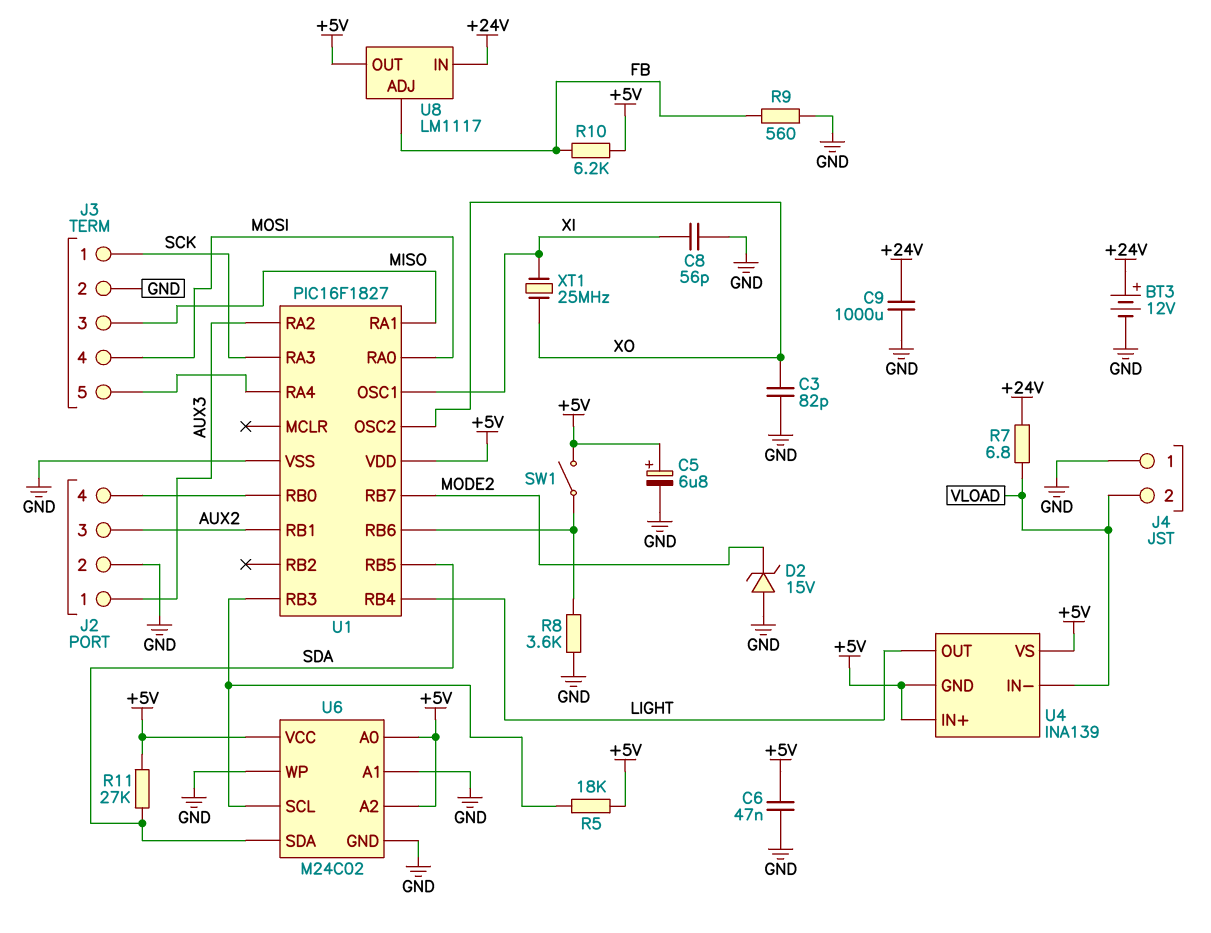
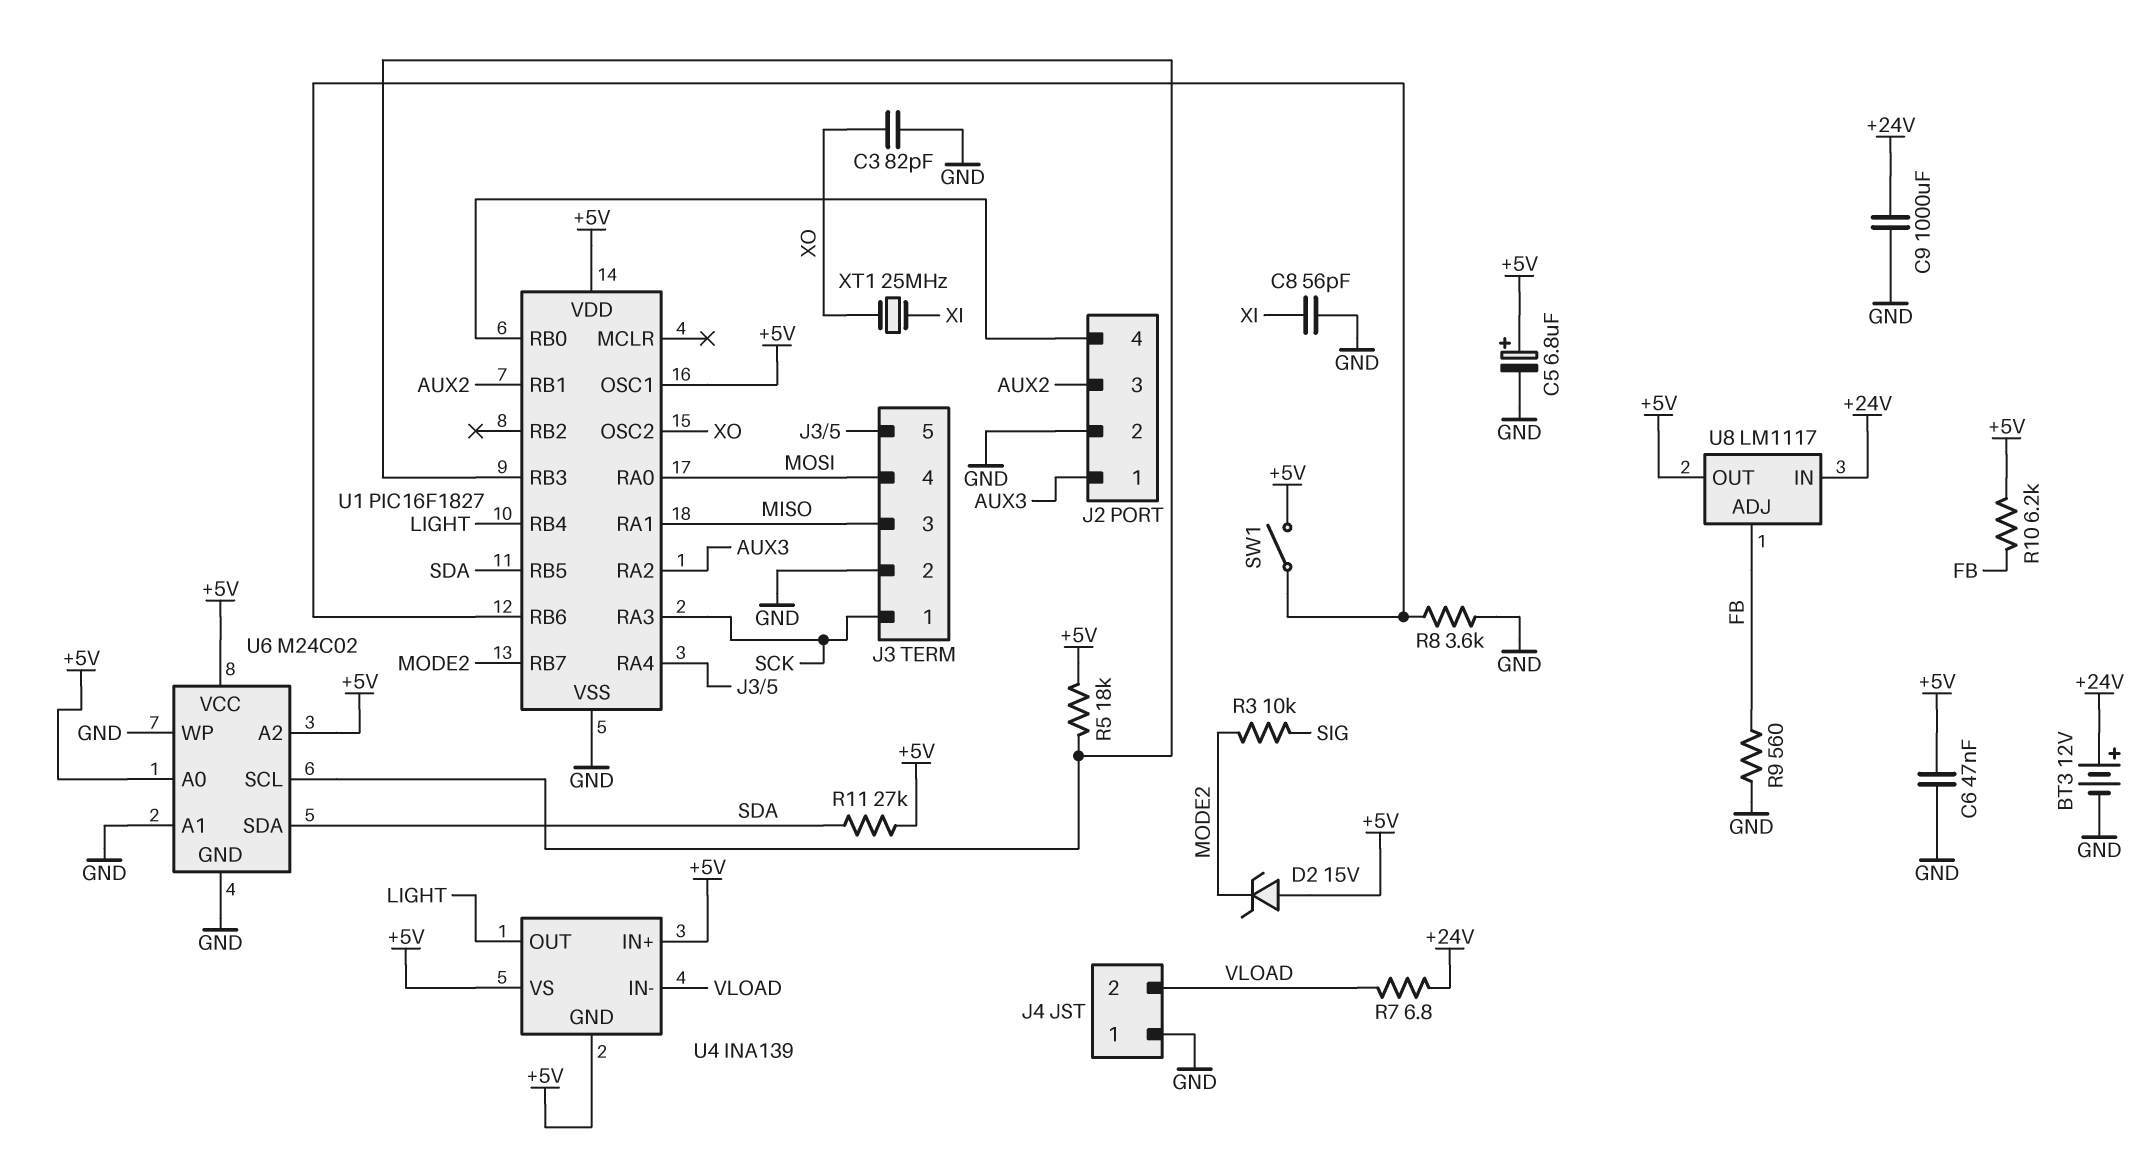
D2: zener 15V (A GND, K MODE2) -> zener 15V (A +5V, K MODE2)
R3: none -> 10k (MODE2, SIG)
U1 pin OSC1: XI -> +5V

